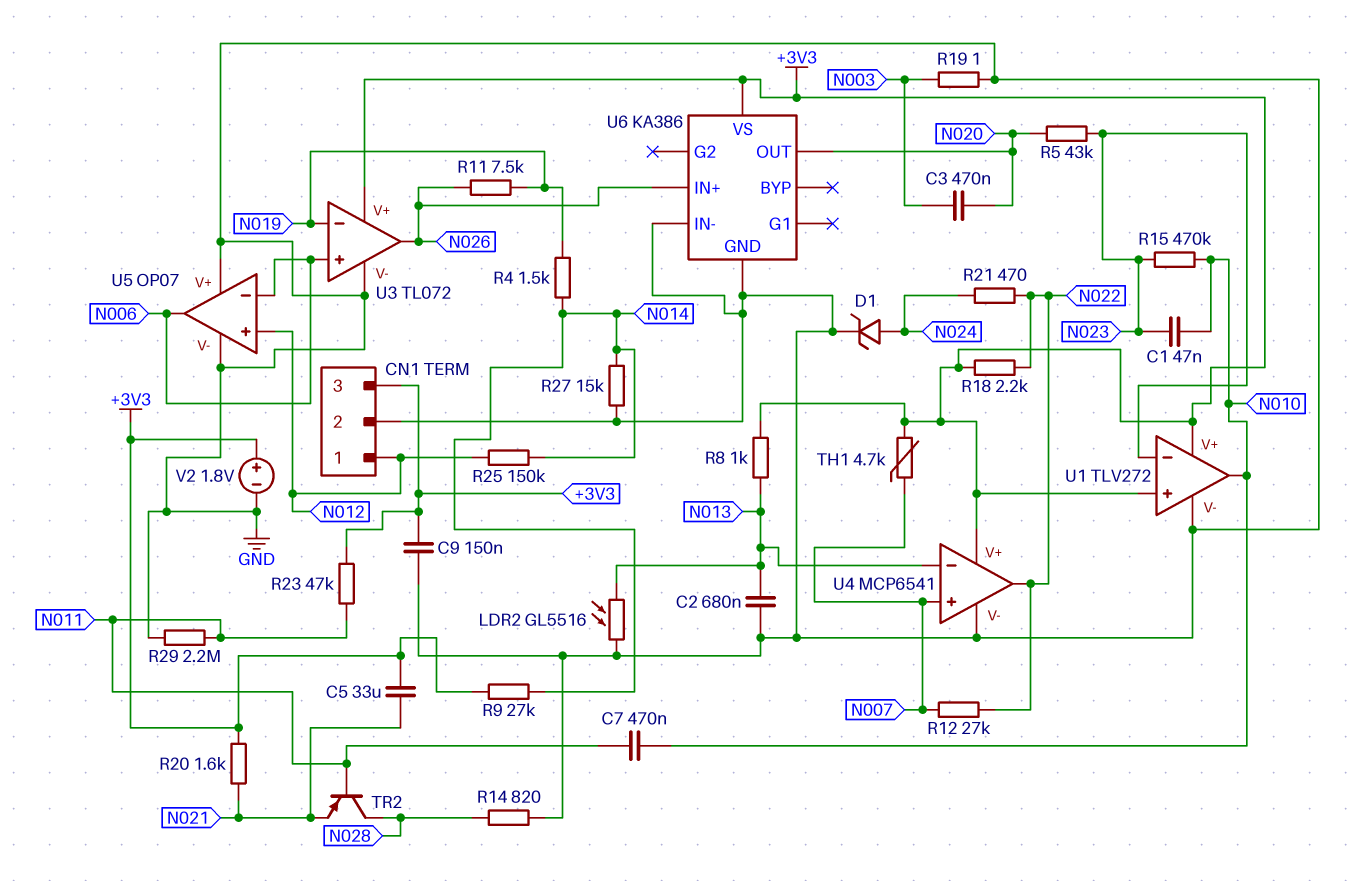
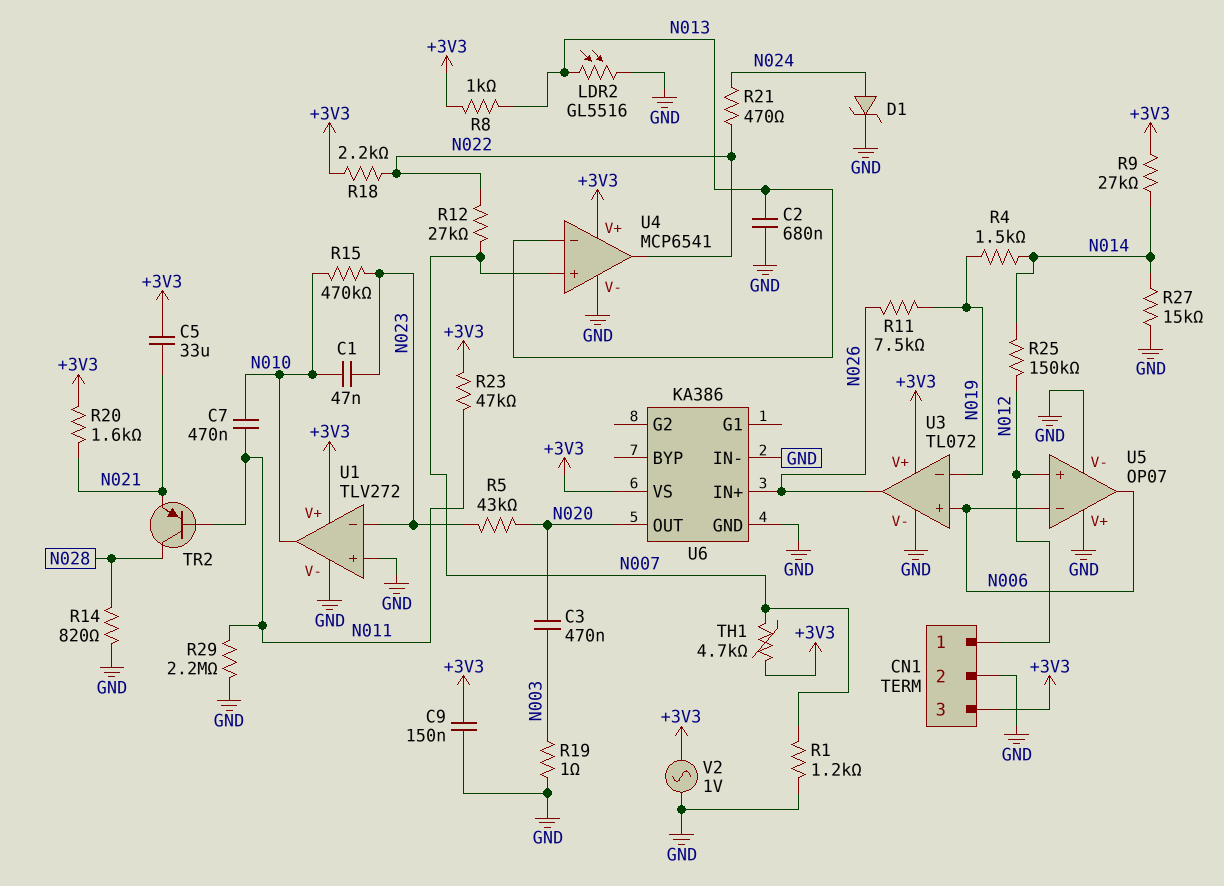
R1: none -> 1.2k (GND, N007)
U1 pin in+: +3V3 -> GND
V2: 1.8V (plus +3V3, minus GND) -> AC 1V (+3V3, GND)

